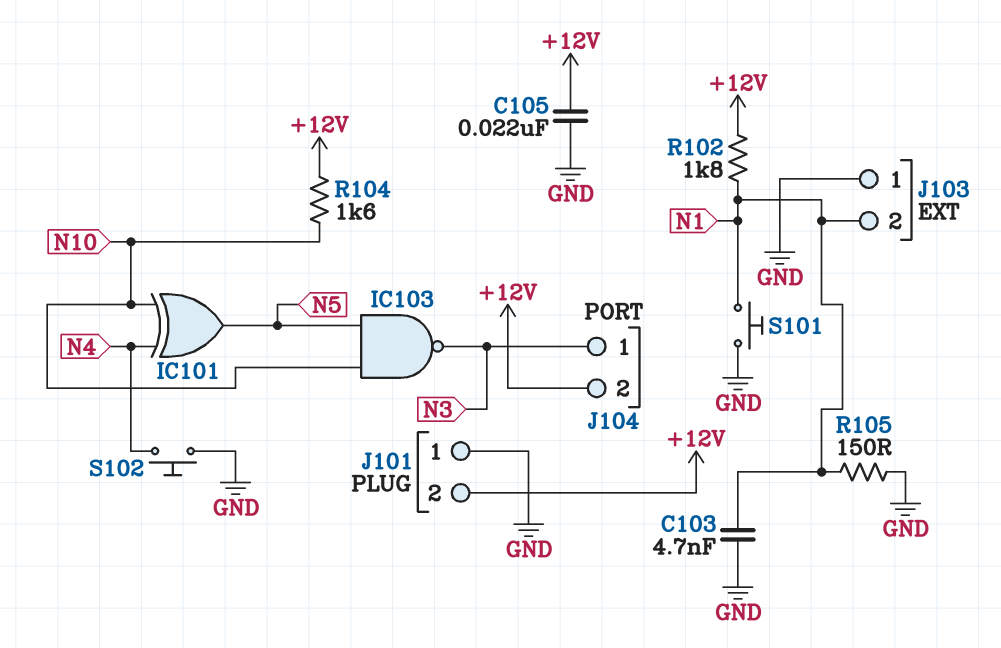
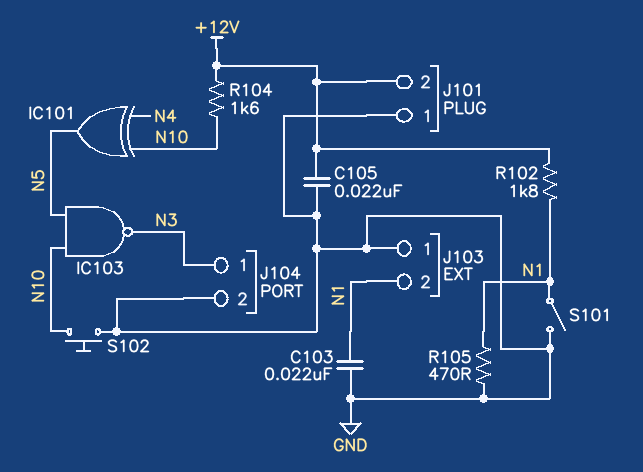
C103: 4.7nF (GND, N1) -> 22nF (GND, N1)
J104 pin 2: +12V -> GND
R105: 150 (GND, N1) -> 470 (GND, N1)
S101: button (GND, N1) -> switch (GND, N1)
S102: button (GND, N4) -> button (GND, N10)

